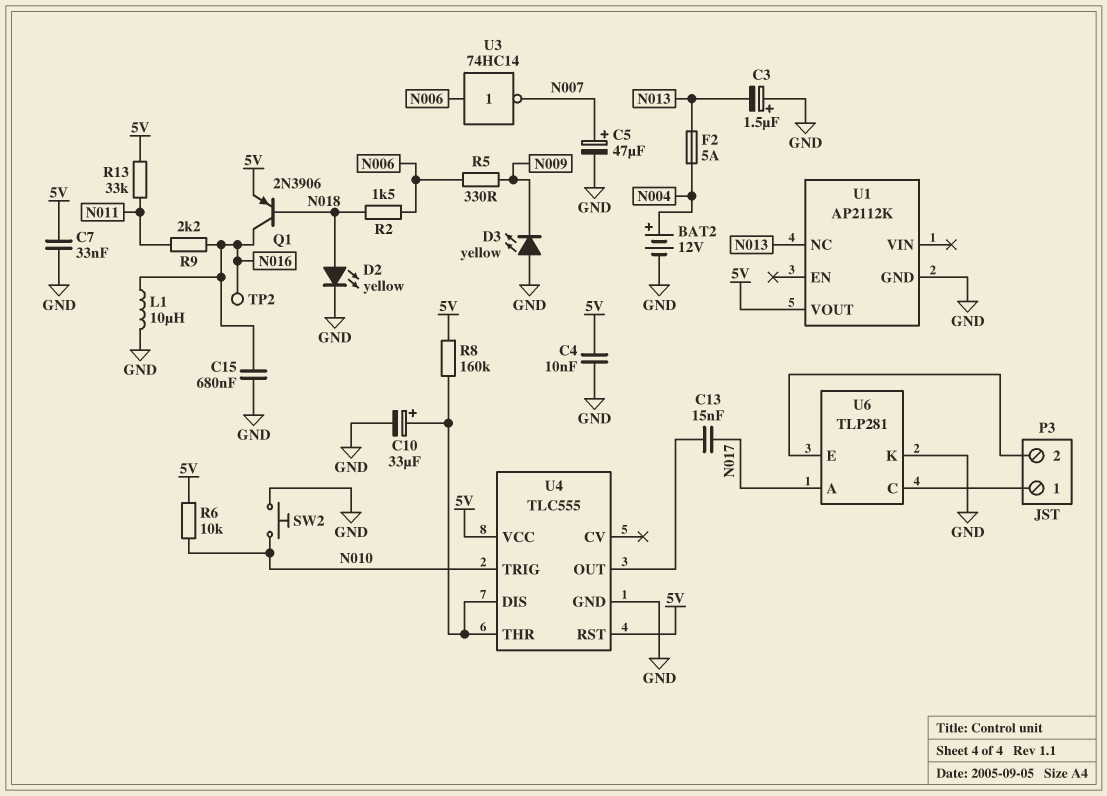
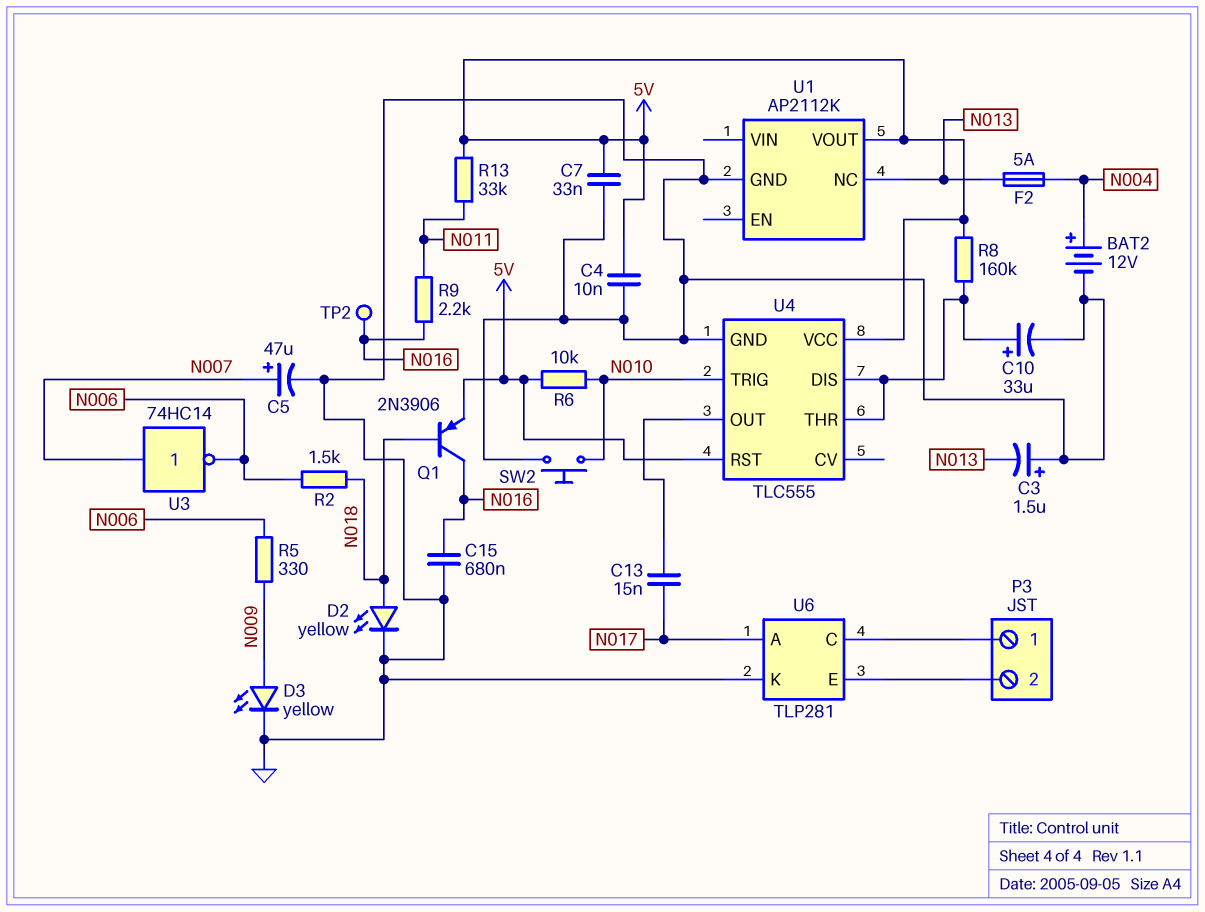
D3: LED yellow (A GND, K N009) -> LED yellow (A N009, K GND)
L1: 10uH (GND, N016) -> none
U3: NOT 74HC14 (in N006, out N007) -> NOT 74HC14 (in N007, out N006)

